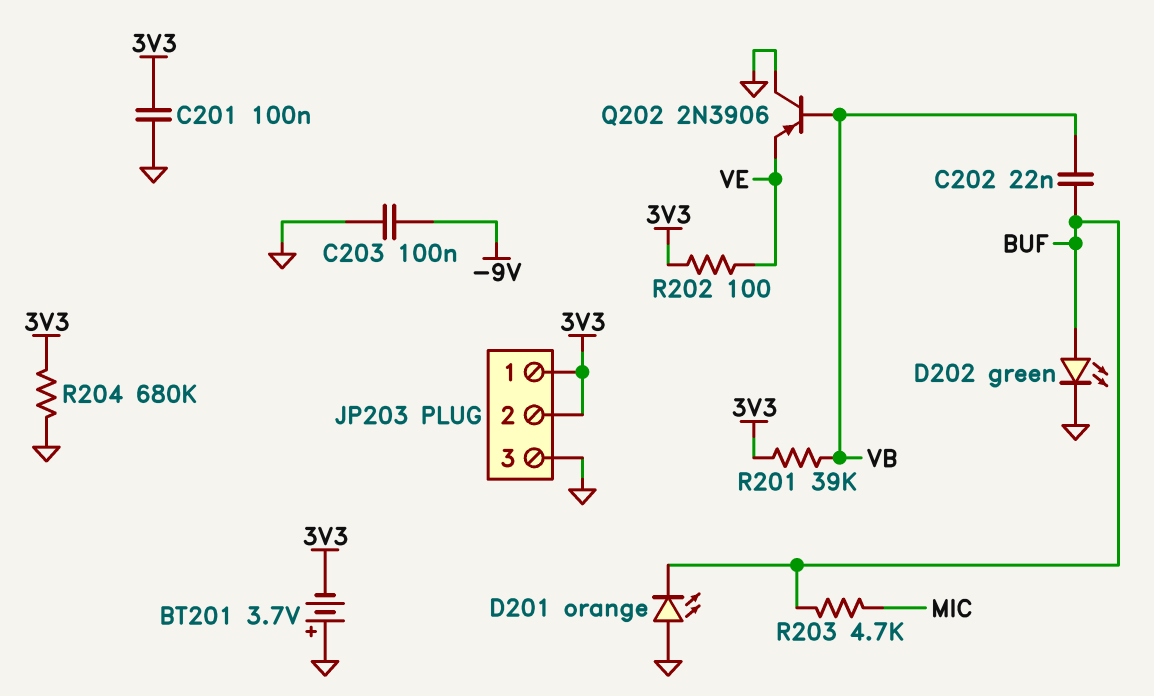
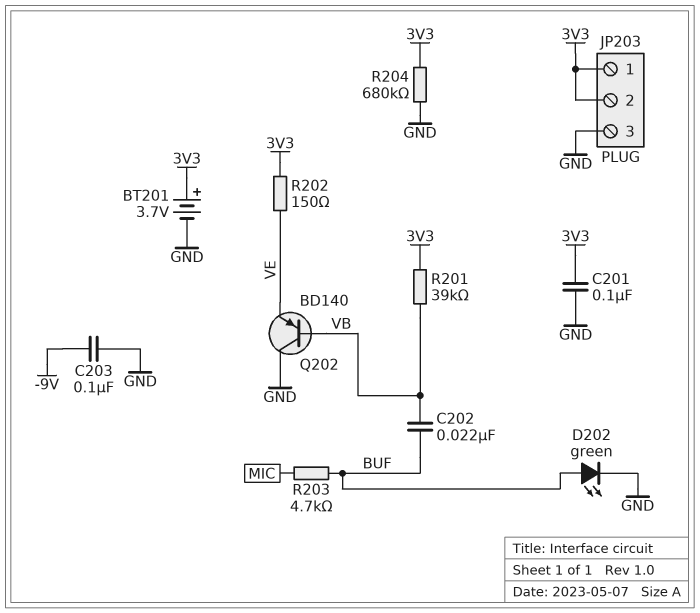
BT201: 3.7V (plus GND, minus 3V3) -> 3.7V (plus 3V3, minus GND)
D201: LED orange (A GND, K BUF) -> none
Q202: PNP 2N3906 (B VB, C GND, E VE) -> PNP BD140 (B VB, C GND, E VE)
R202: 100 (3V3, VE) -> 150 (3V3, VE)

